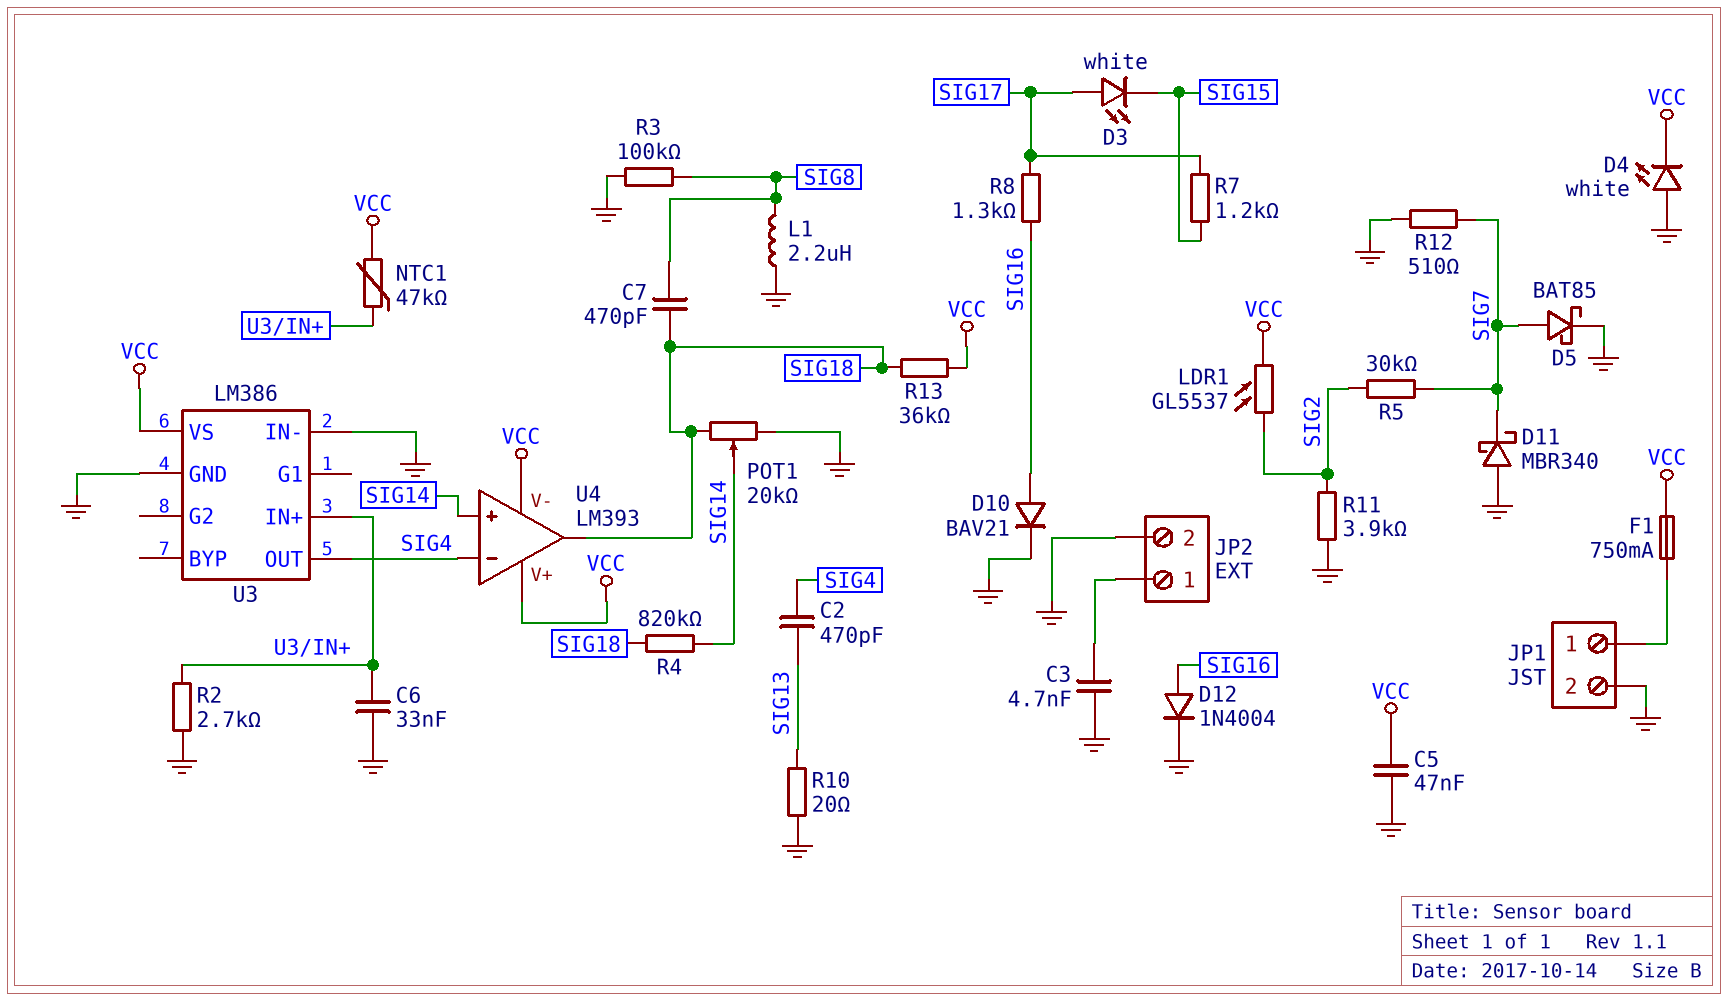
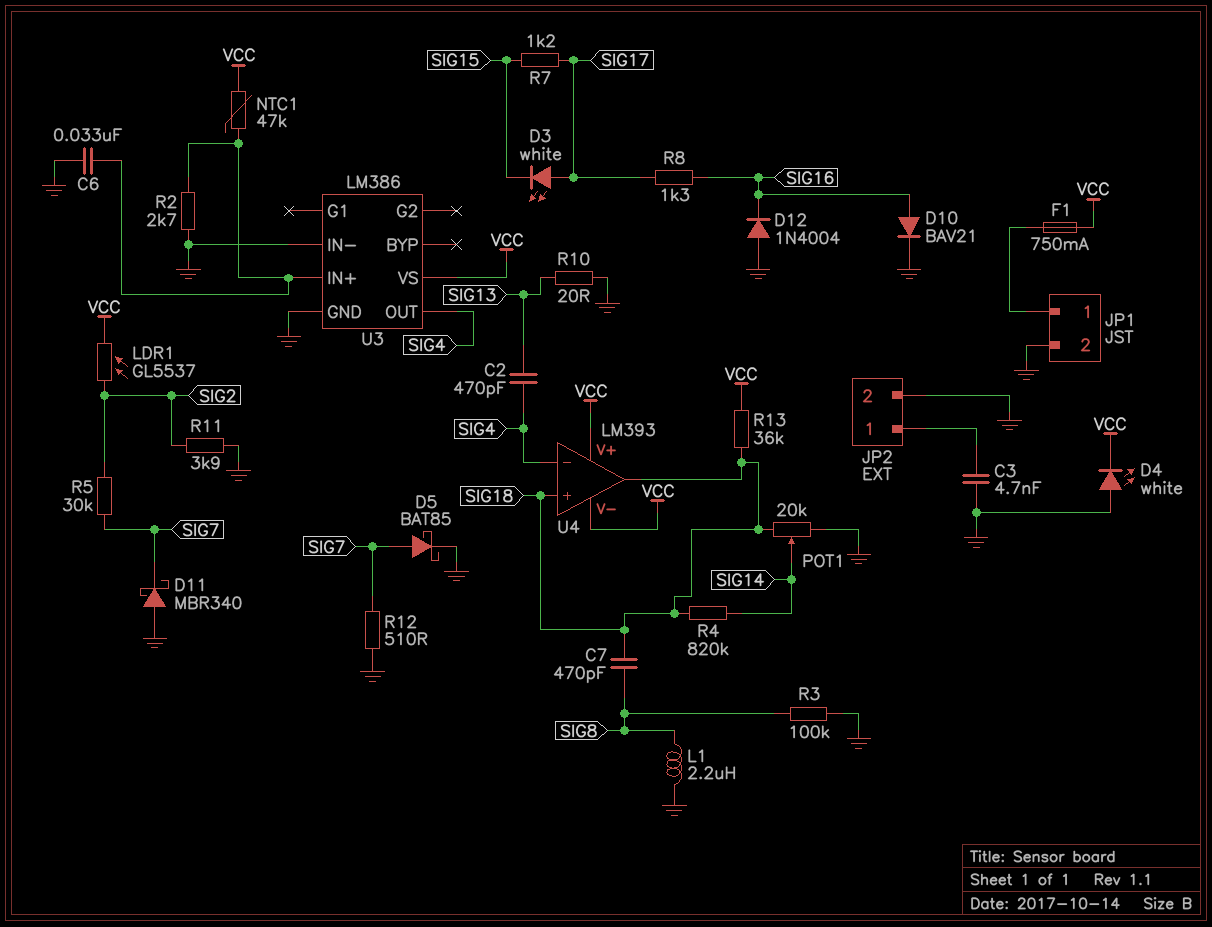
C5: 47nF (GND, VCC) -> none
D12: diode 1N4004 (A SIG16, K GND) -> diode 1N4004 (A GND, K SIG16)
U4 pin in+: SIG14 -> SIG18

